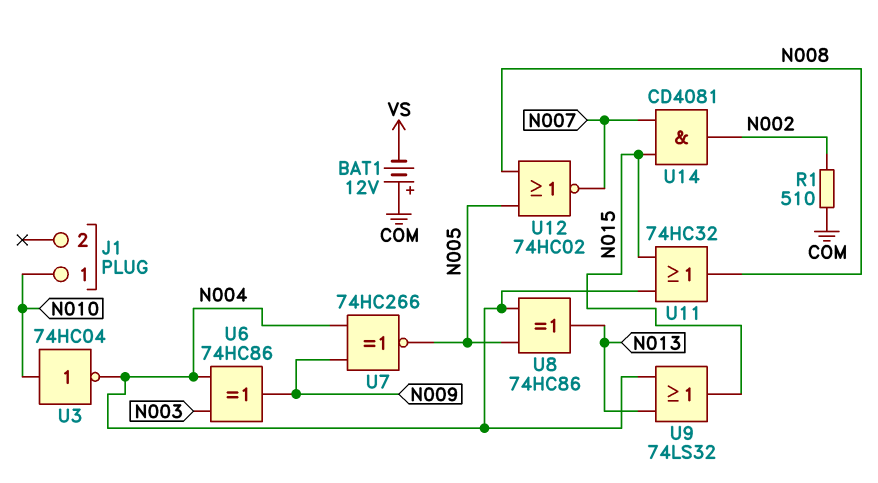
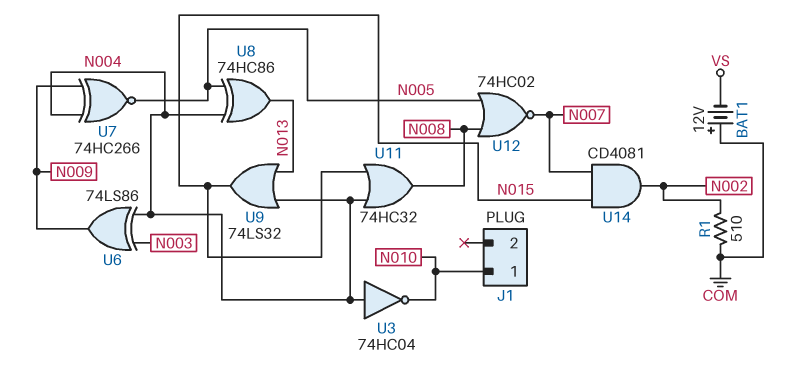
U3: NOT 74HC04 (in N010, out N004) -> NOT 74HC04 (in N004, out N010)
U6: XOR 74HC86 (in N003, in N004, out N009) -> XOR 74LS86 (in N003, in N004, out N009)

